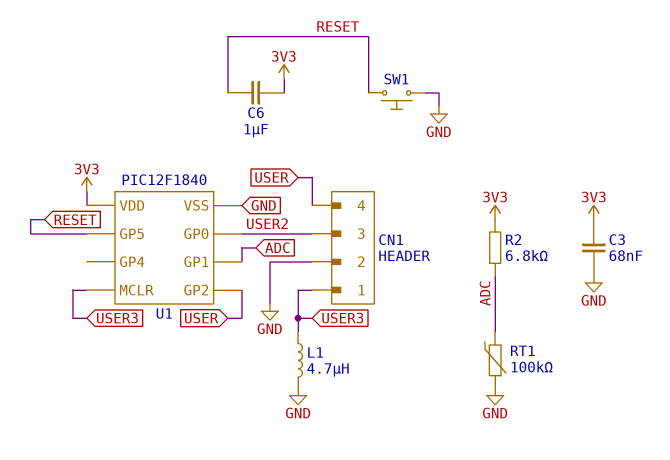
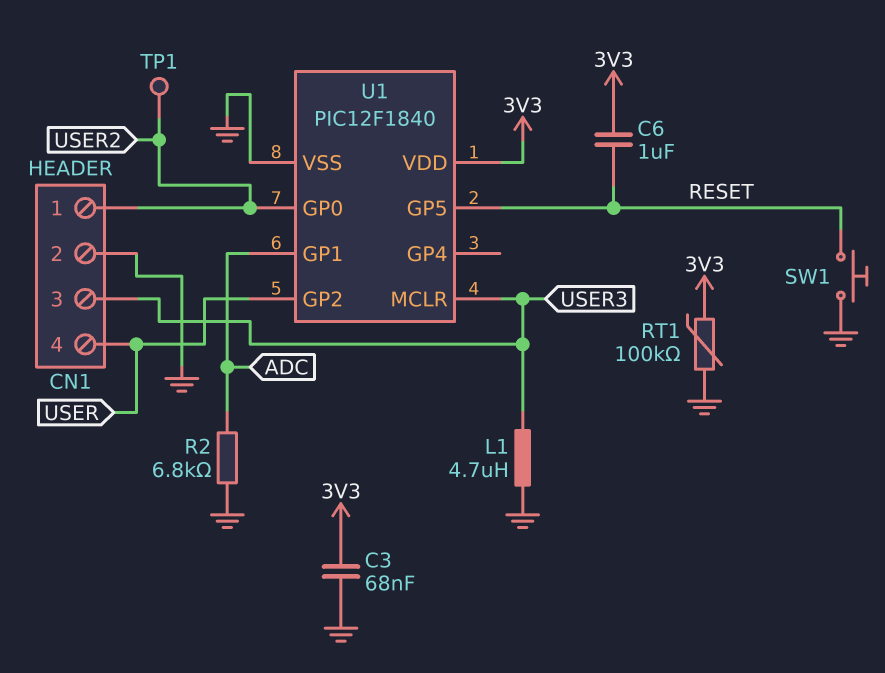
CN1 pin 1: USER3 -> USER2
CN1 pin 3: USER2 -> USER3
R2: 6.8k (3V3, ADC) -> 6.8k (ADC, GND)
RT1: 100k (ADC, GND) -> 100k (3V3, GND)
TP1: none -> test point (USER2)

